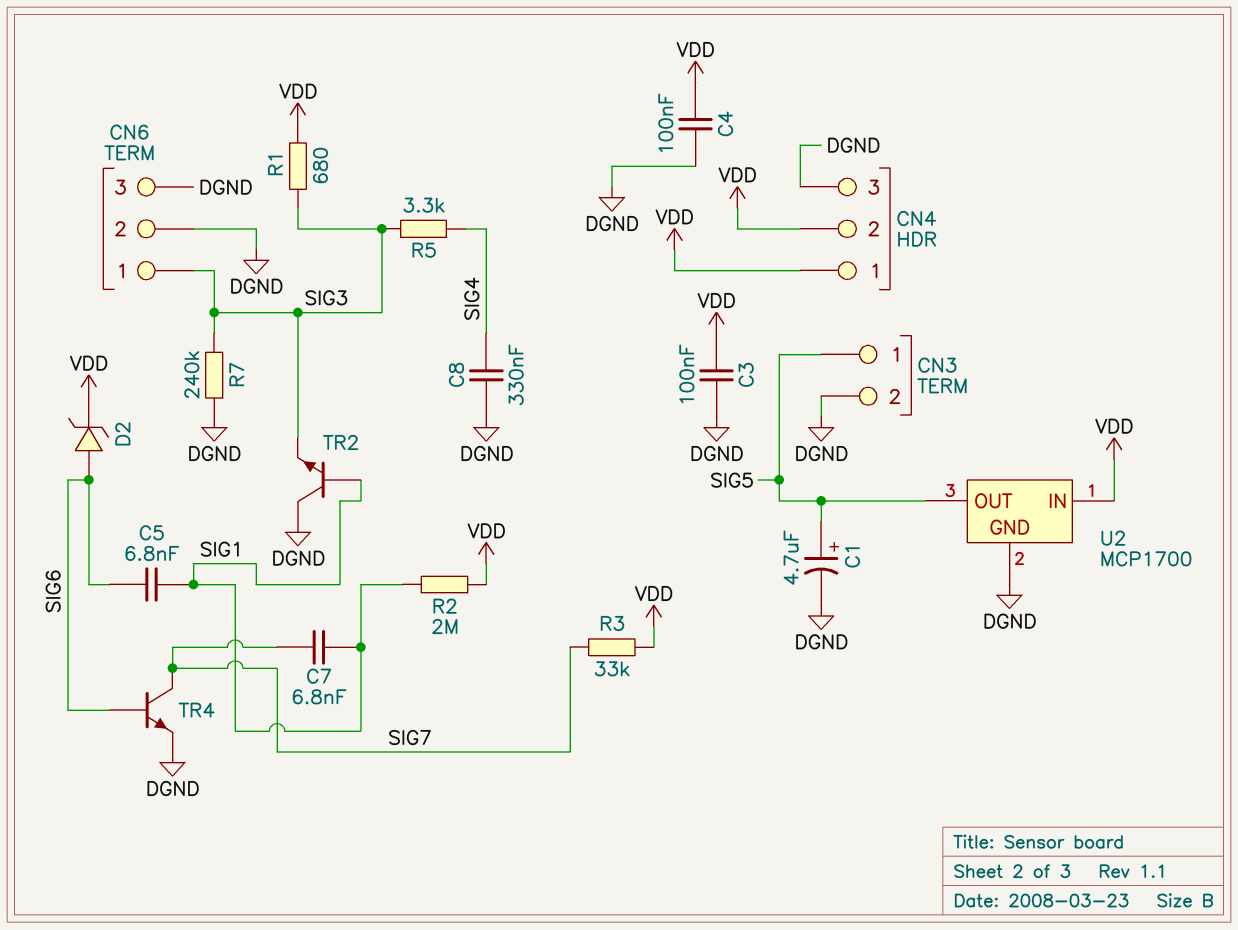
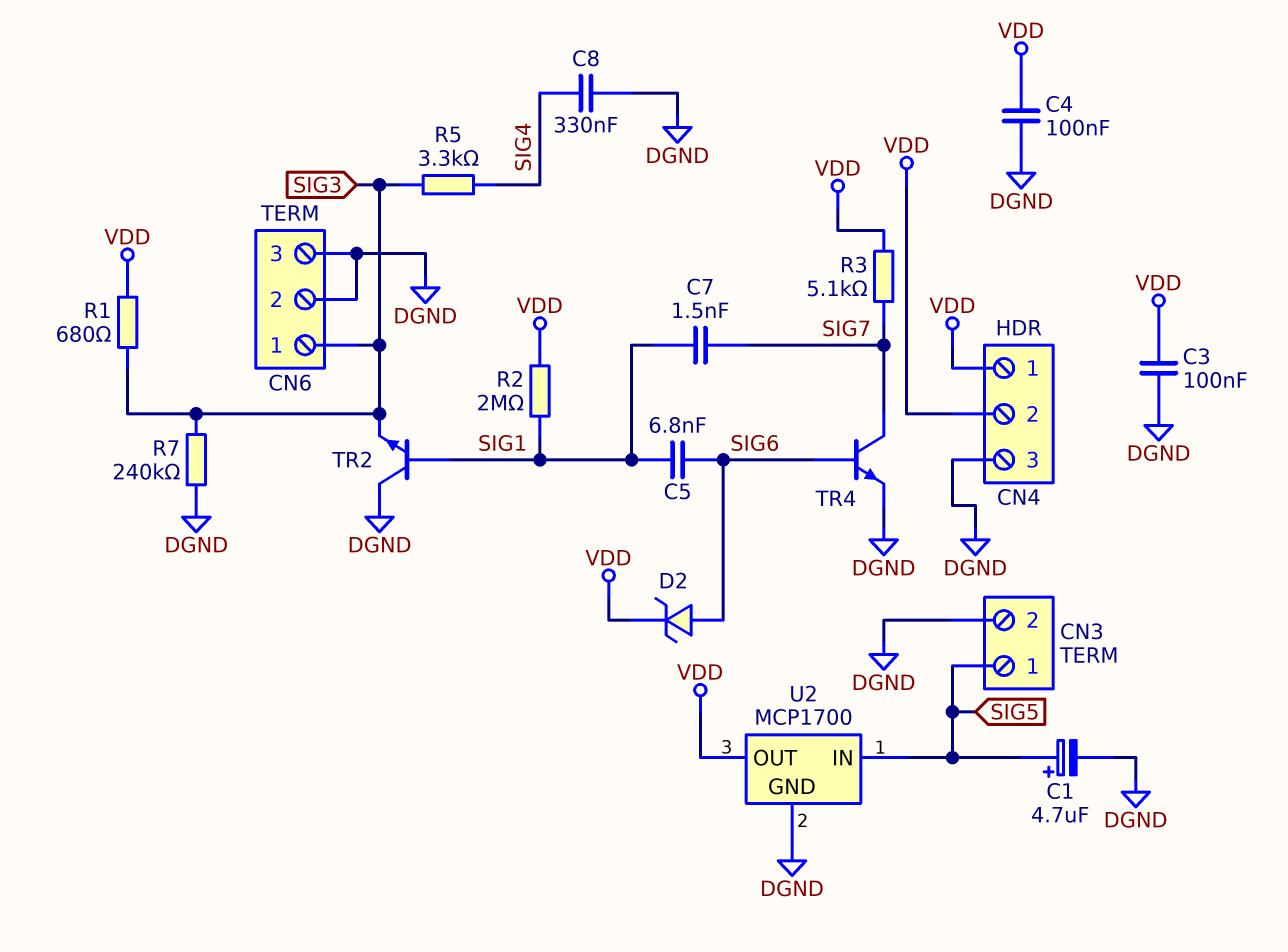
C7: 6.8nF (SIG1, SIG7) -> 1.5nF (SIG1, SIG7)
R3: 33k (SIG7, VDD) -> 5.1k (SIG7, VDD)
U2 pin IN: VDD -> SIG5
U2 pin OUT: SIG5 -> VDD

